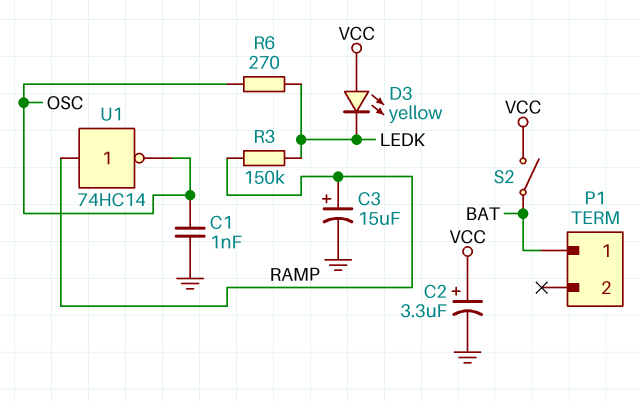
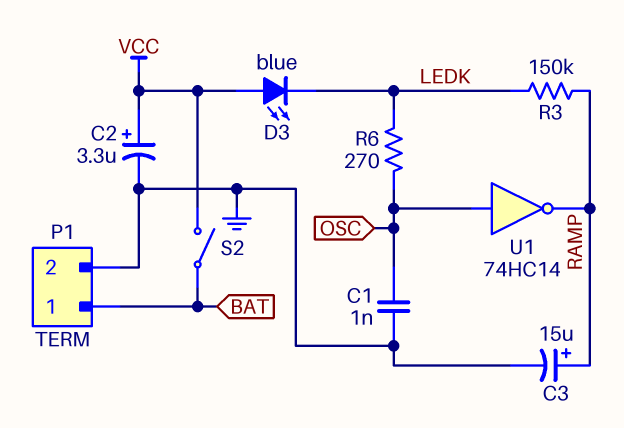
D3: LED yellow (A VCC, K LEDK) -> LED blue (A VCC, K LEDK)
P1 pin 2: none -> GND
U1: NOT 74HC14 (in RAMP, out OSC) -> NOT 74HC14 (in OSC, out RAMP)

